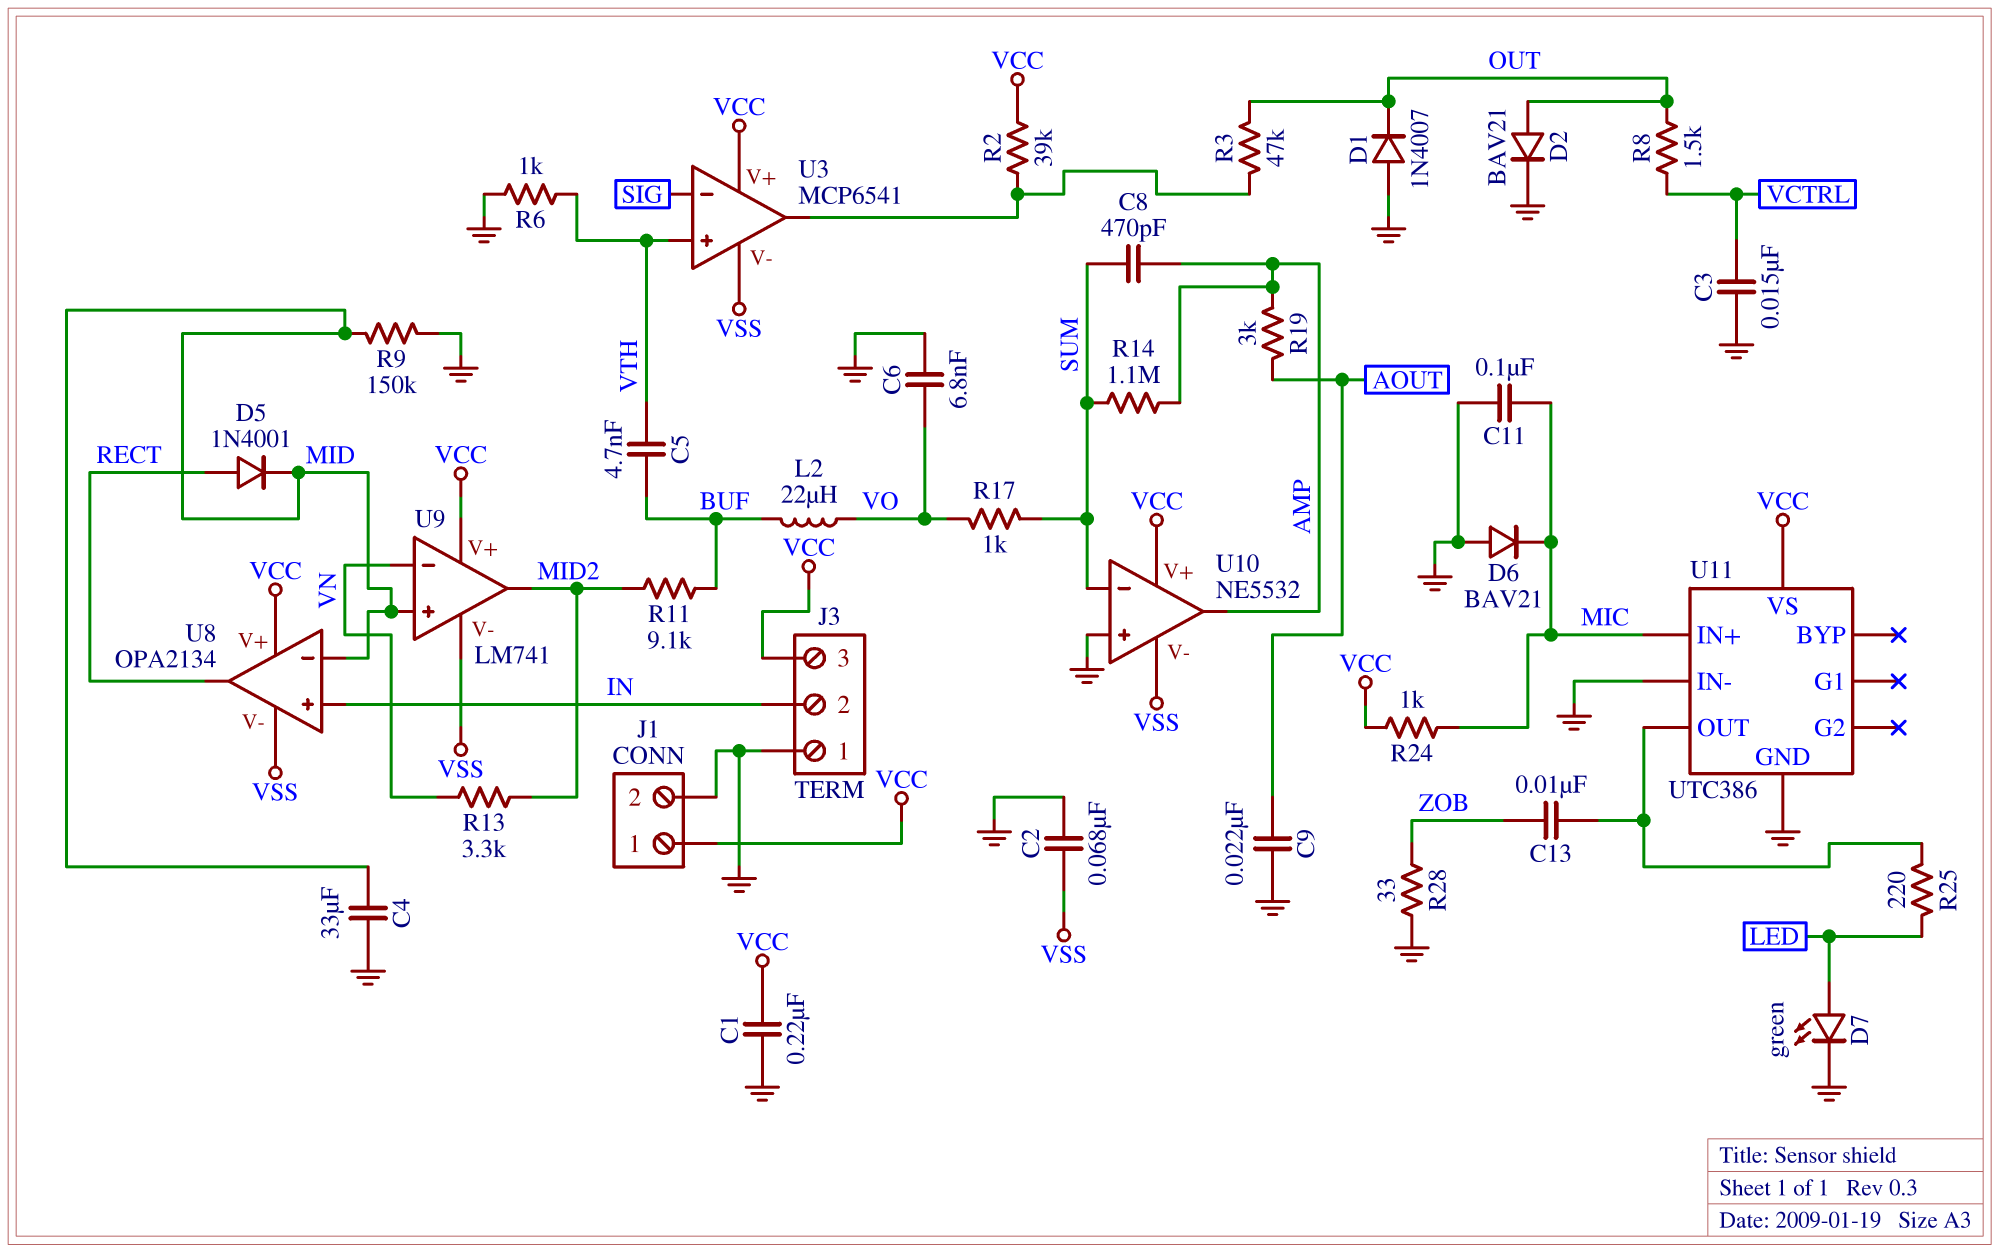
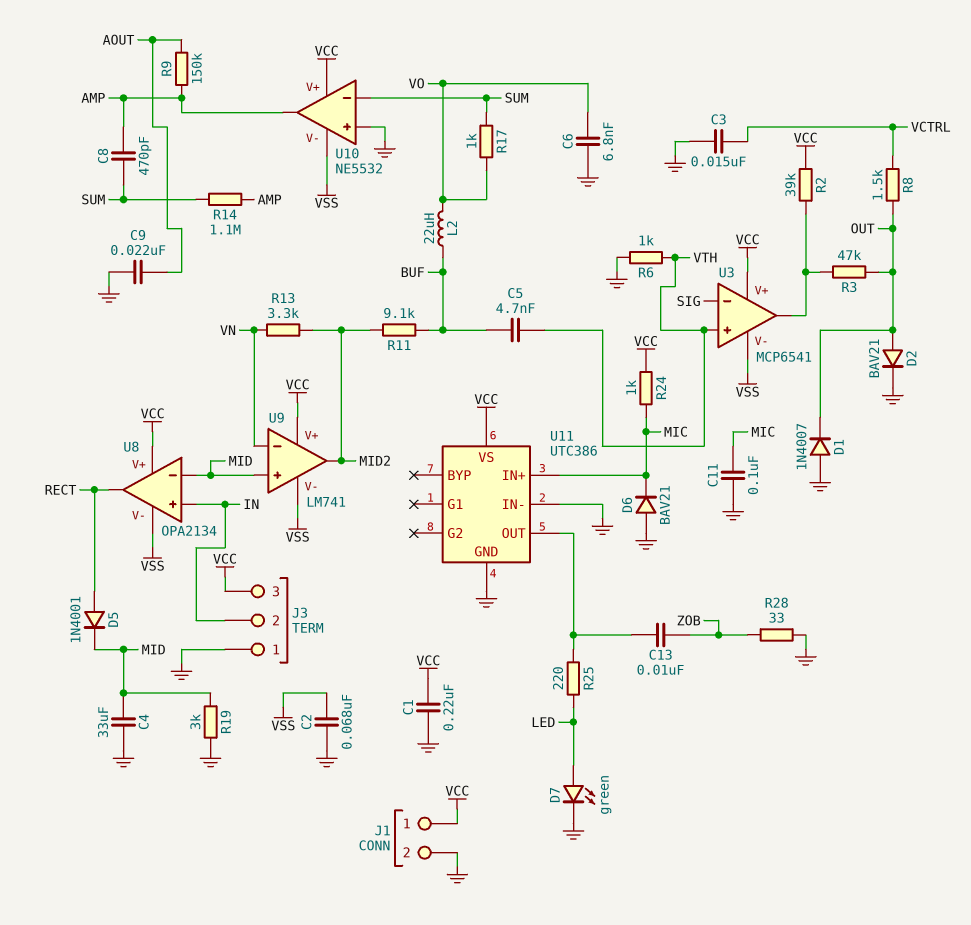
R9: 150k (GND, MID) -> 150k (AMP, AOUT)
R19: 3k (AMP, AOUT) -> 3k (GND, MID)

